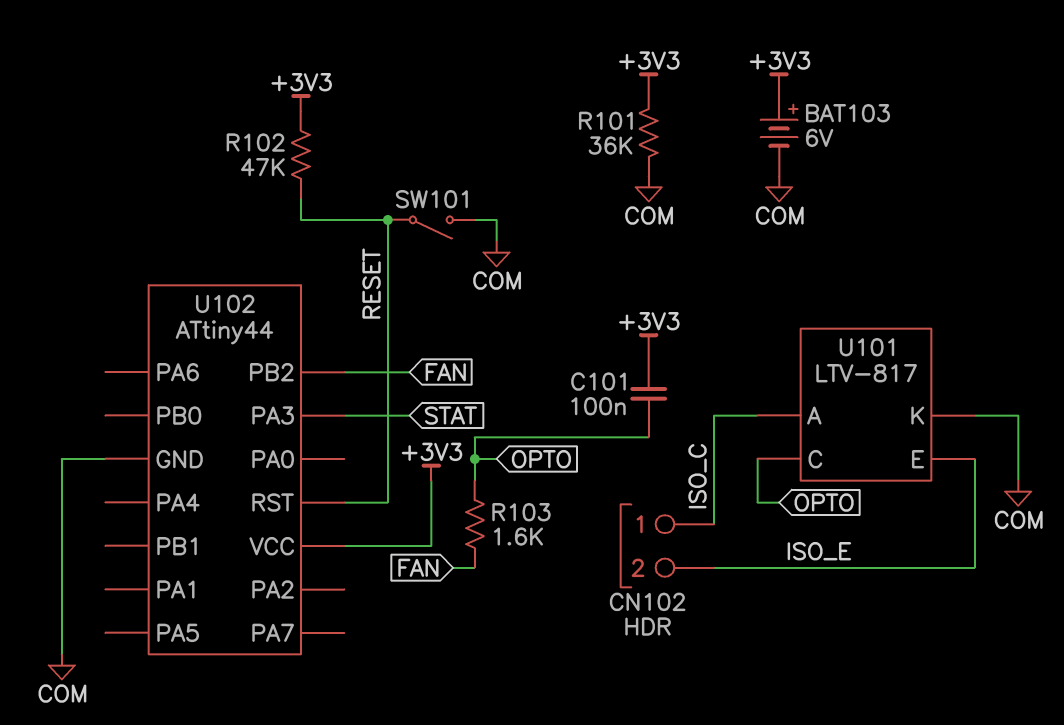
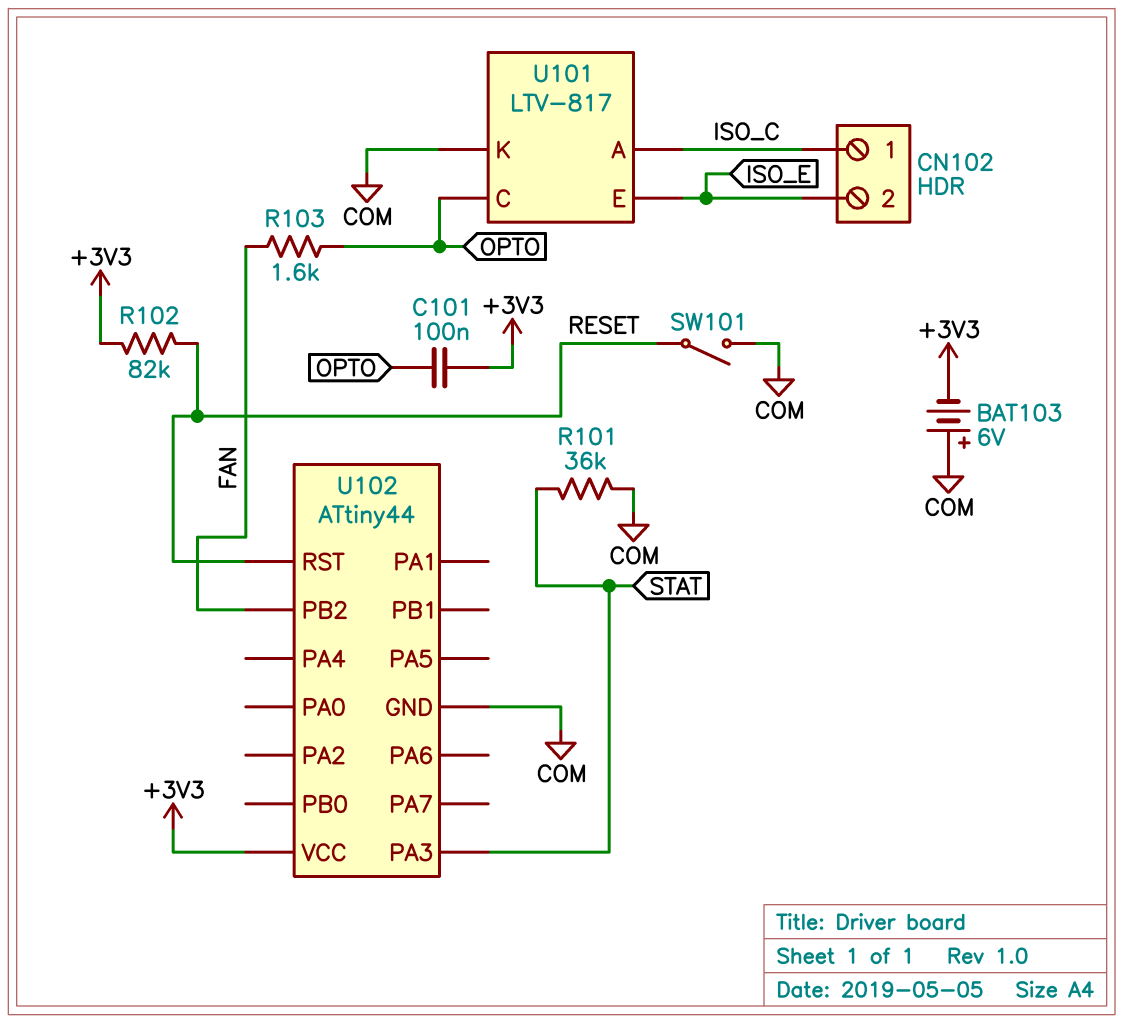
BAT103: 6V (plus +3V3, minus COM) -> 6V (plus COM, minus +3V3)
R101: 36k (+3V3, COM) -> 36k (COM, STAT)
R102: 47k (+3V3, RESET) -> 82k (+3V3, RESET)

